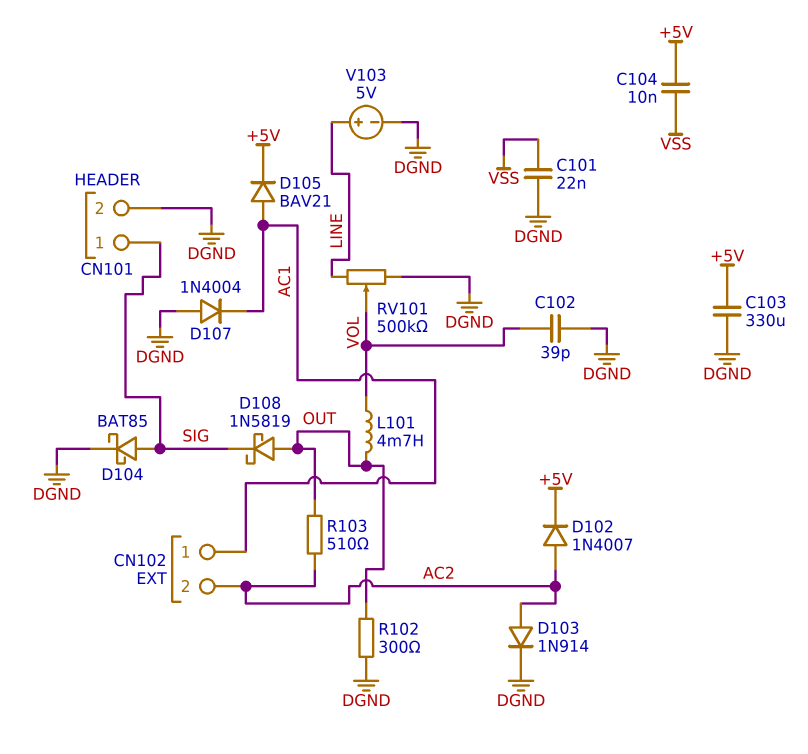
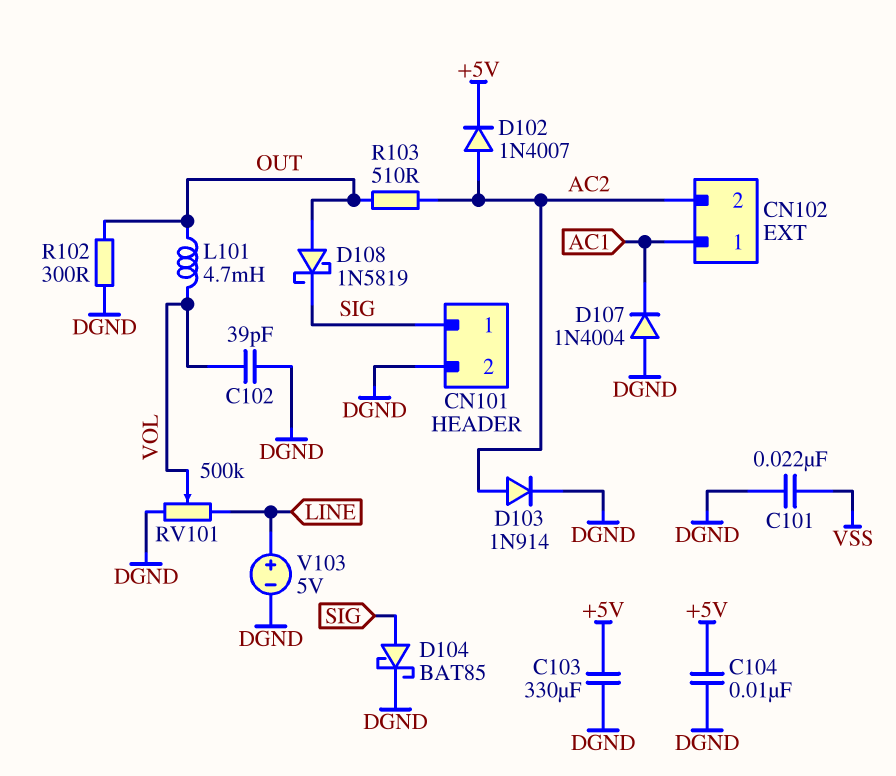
C104: 10nF (+5V, VSS) -> 10nF (+5V, DGND)
D105: diode BAV21 (A AC1, K +5V) -> none

